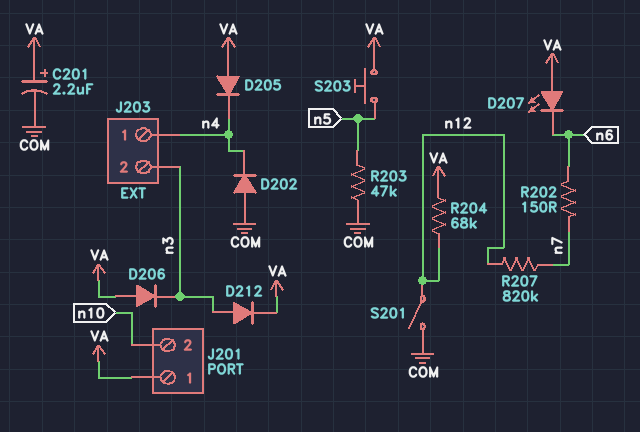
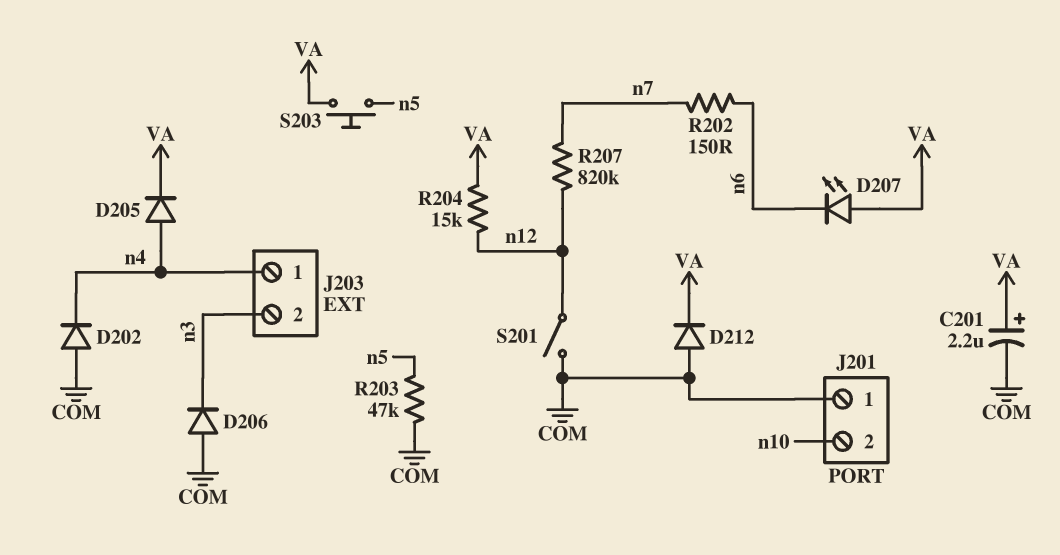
D205: diode (A VA, K n4) -> diode (A n4, K VA)
D206: diode (A VA, K n3) -> diode (A COM, K n3)
D212: diode (A n3, K VA) -> diode (A COM, K VA)
J201 pin 1: VA -> COM
R204: 68k (VA, n12) -> 15k (VA, n12)

